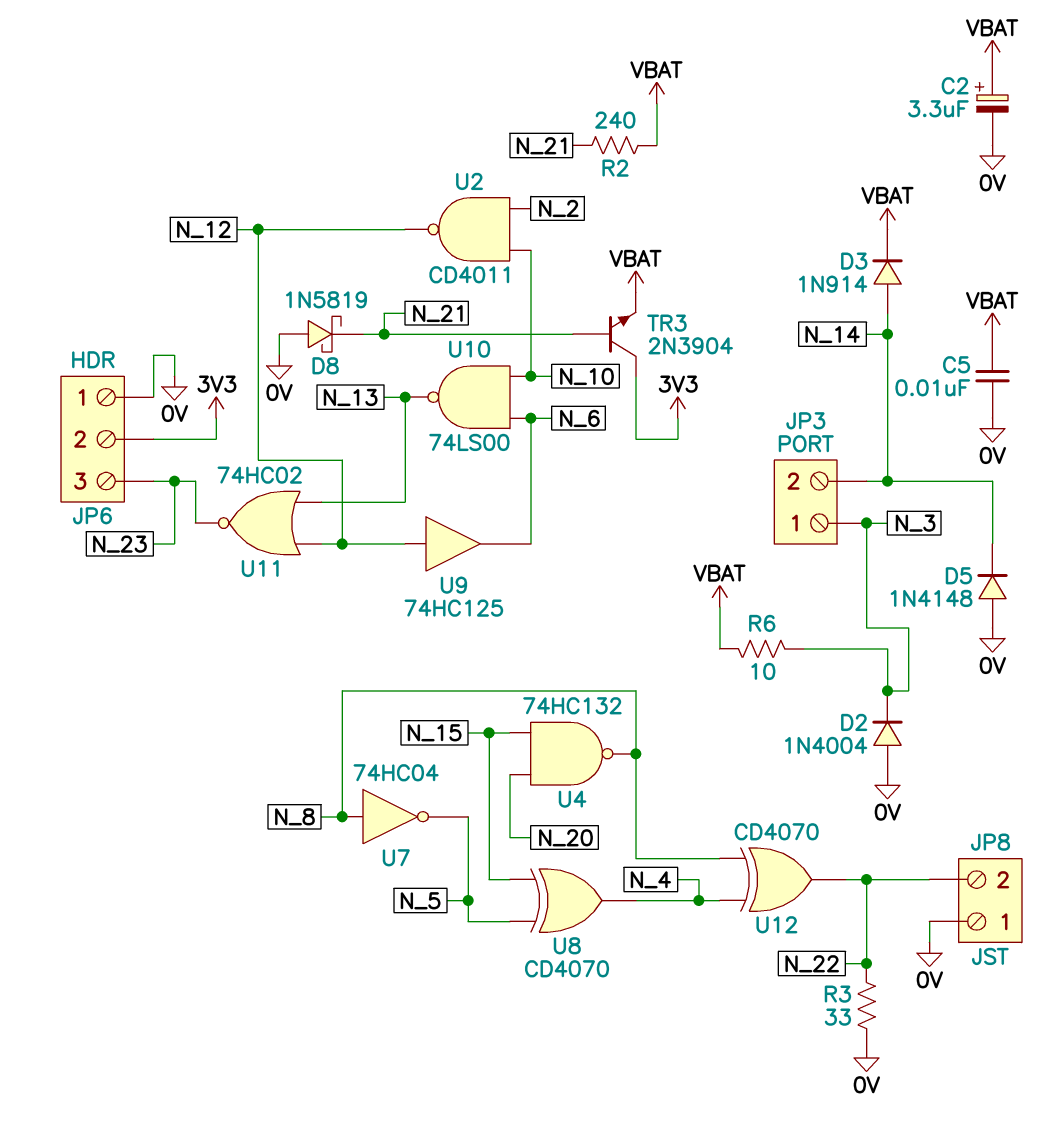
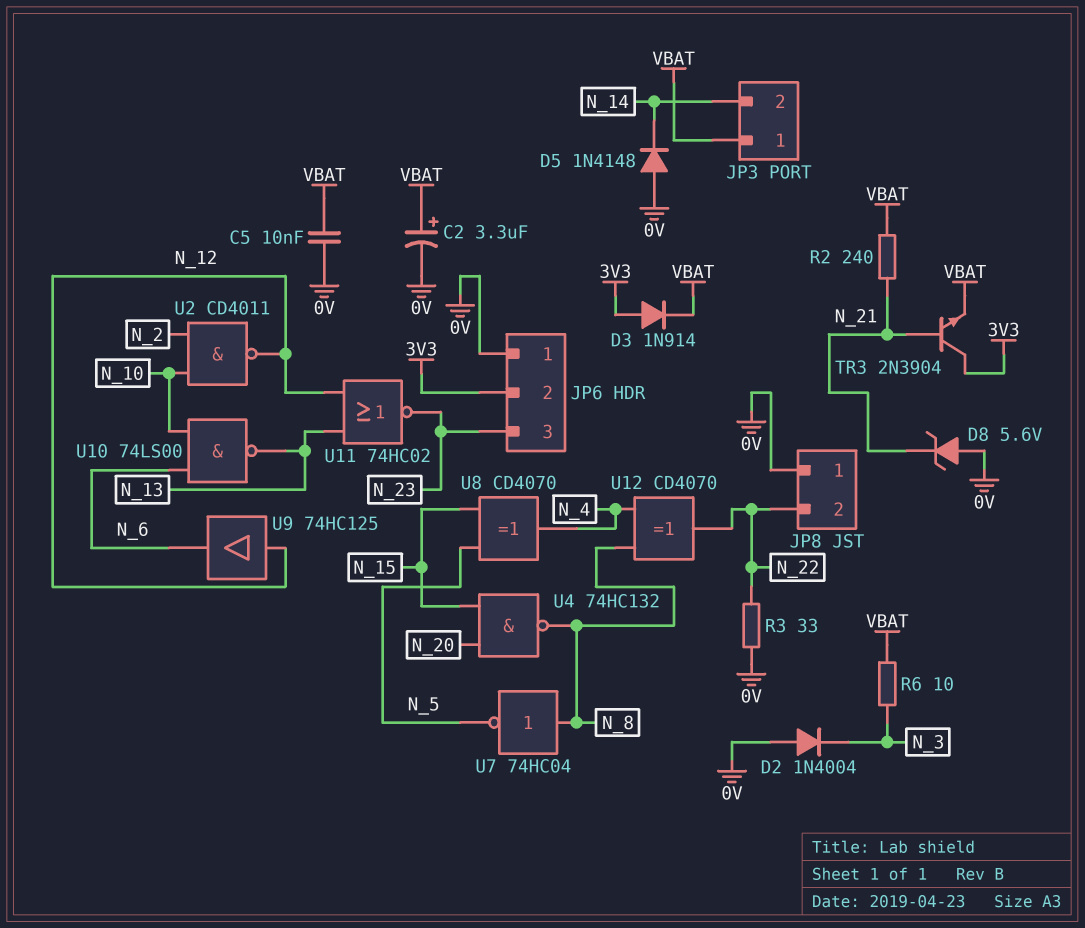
D3: diode 1N914 (A N_14, K VBAT) -> diode 1N914 (A 3V3, K VBAT)
D8: schottky 1N5819 (A 0V, K N_21) -> zener 5.6V (A 0V, K N_21)
JP3 pin 1: N_3 -> VBAT

